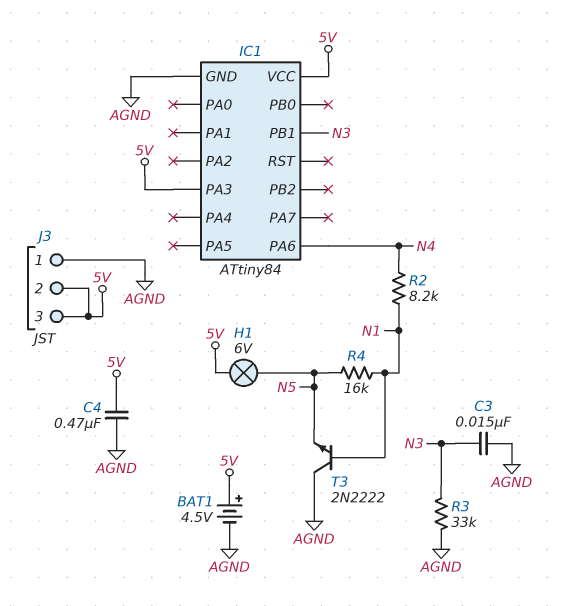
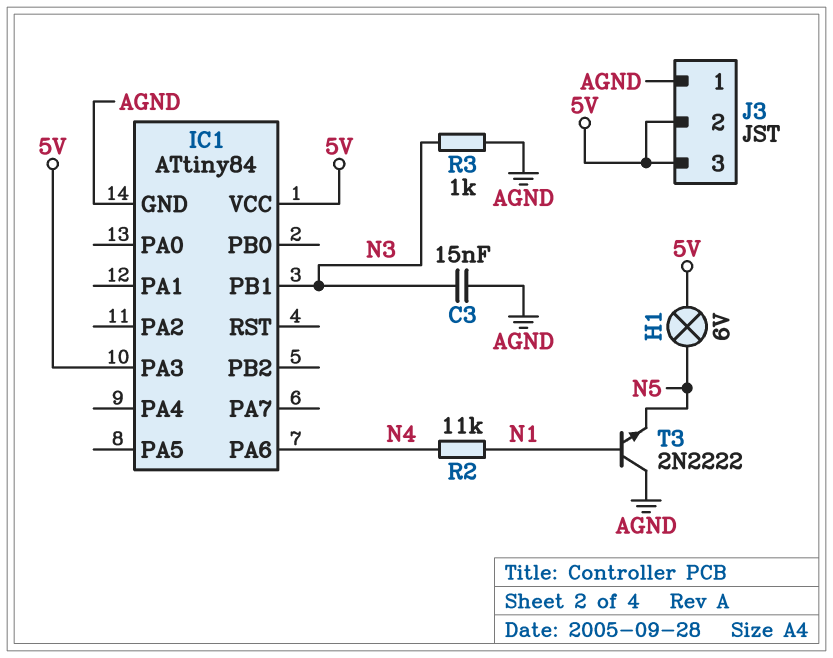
BAT1: 4.5V (plus 5V, minus AGND) -> none
C4: 470nF (5V, AGND) -> none
R2: 8.2k (N1, N4) -> 11k (N1, N4)
R3: 33k (AGND, N3) -> 1k (AGND, N3)
R4: 16k (N1, N5) -> none

